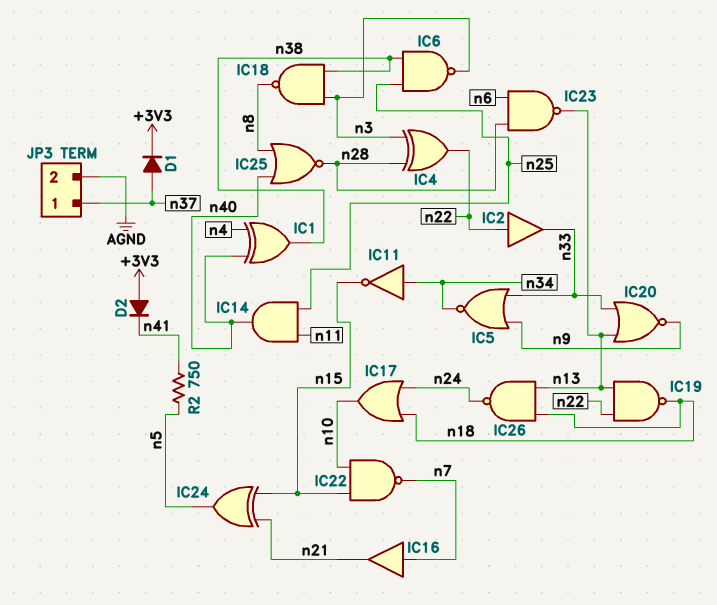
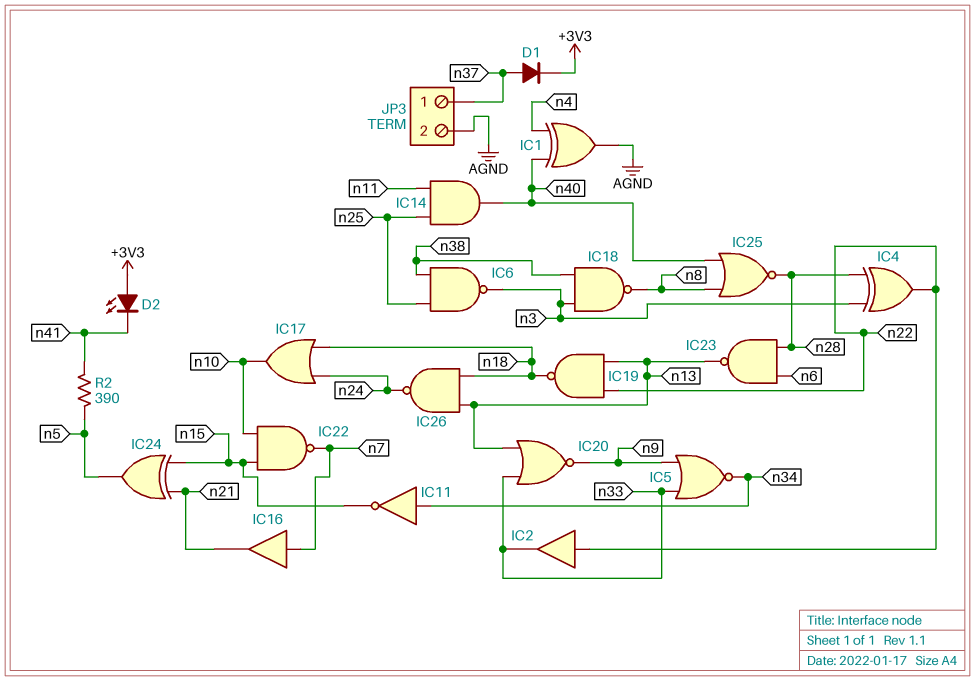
D2: diode (A +3V3, K n41) -> LED (A +3V3, K n41)
IC1: XOR (in n4, in n40, out n38) -> XOR (in n4, in n40, out AGND)
R2: 750 (n5, n41) -> 390 (n5, n41)

